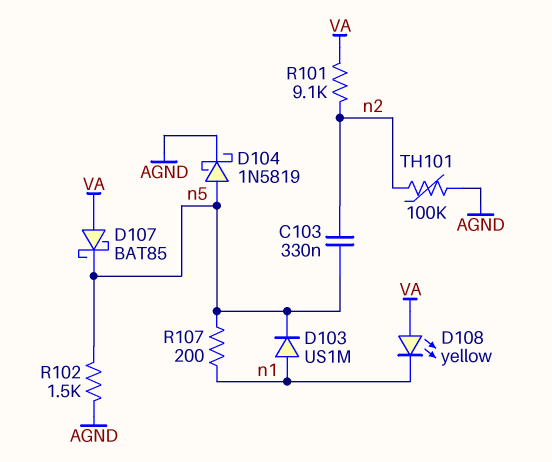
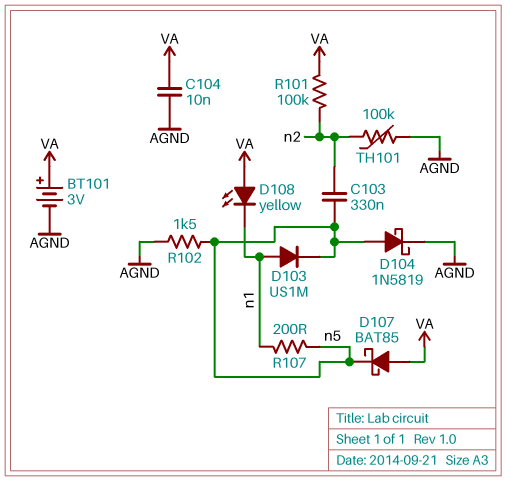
BT101: none -> 3V (plus VA, minus AGND)
C104: none -> 10nF (AGND, VA)
R101: 9.1k (VA, n2) -> 100k (VA, n2)

